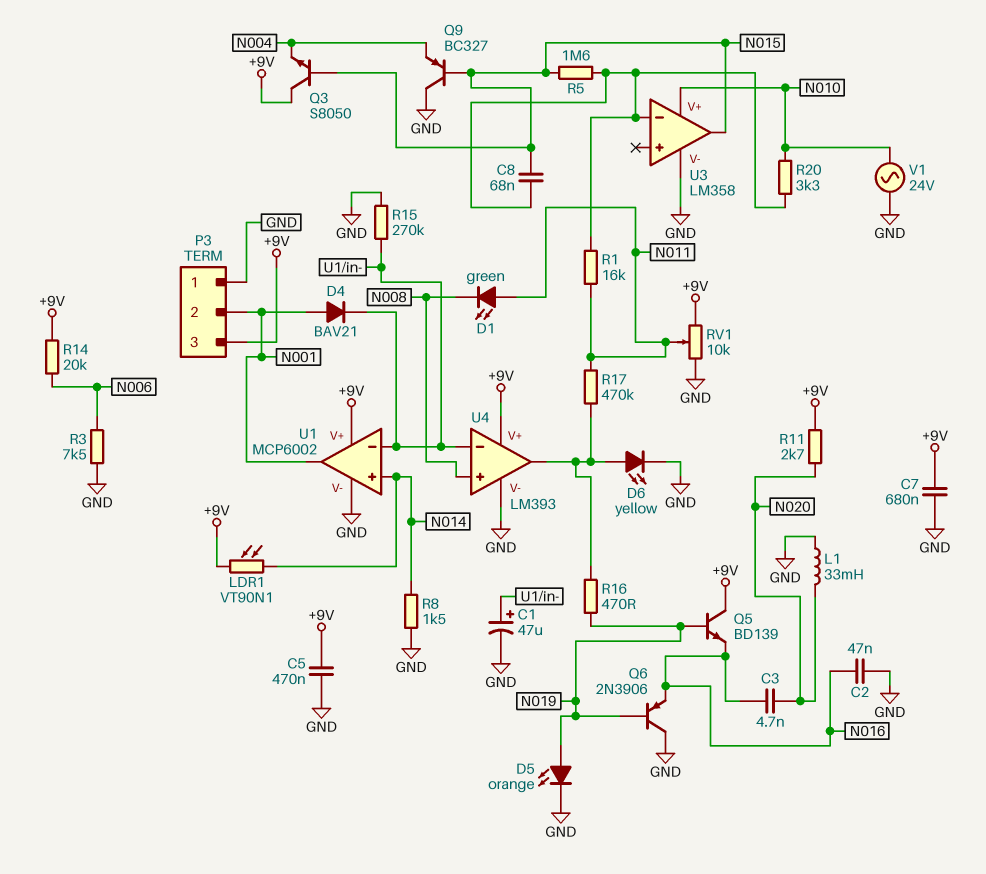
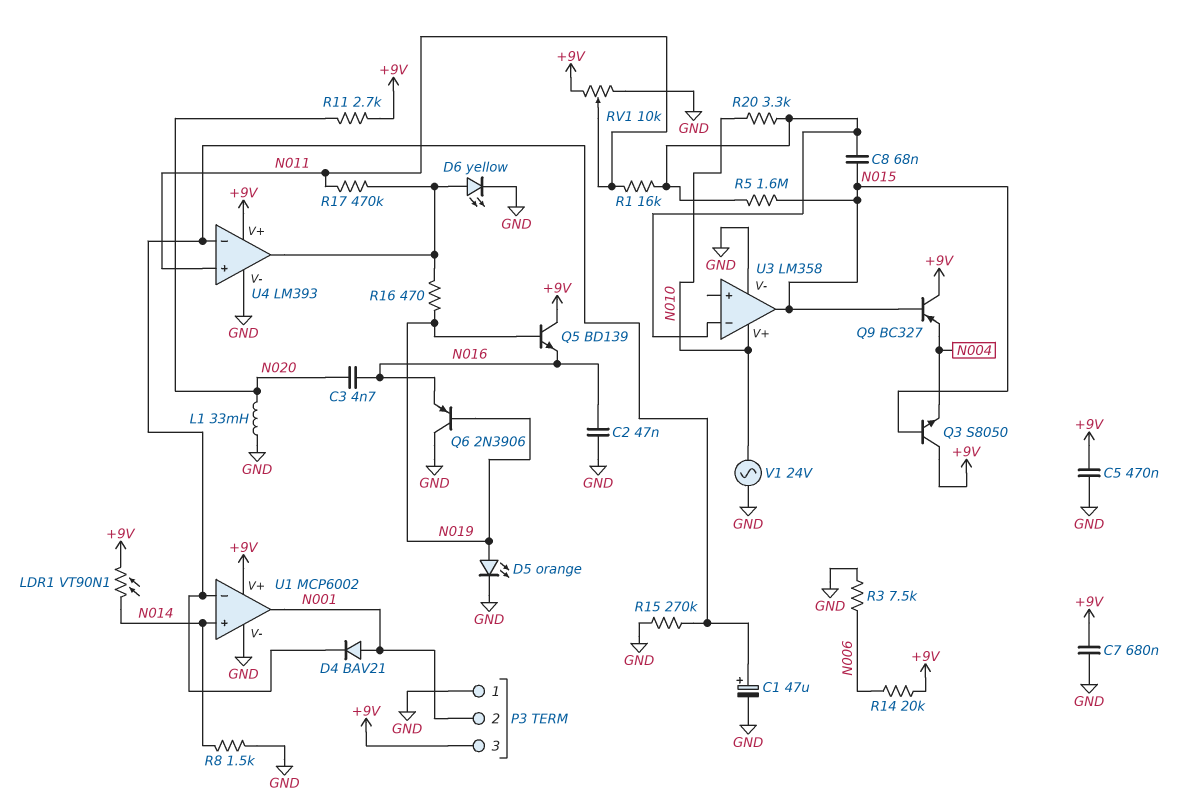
D1: LED green (A N011, K N008) -> none
Q9: PNP BC327 (B N015, C GND, E N004) -> PNP BC327 (B N015, C +9V, E N004)
U4 pin in+: N008 -> N011

